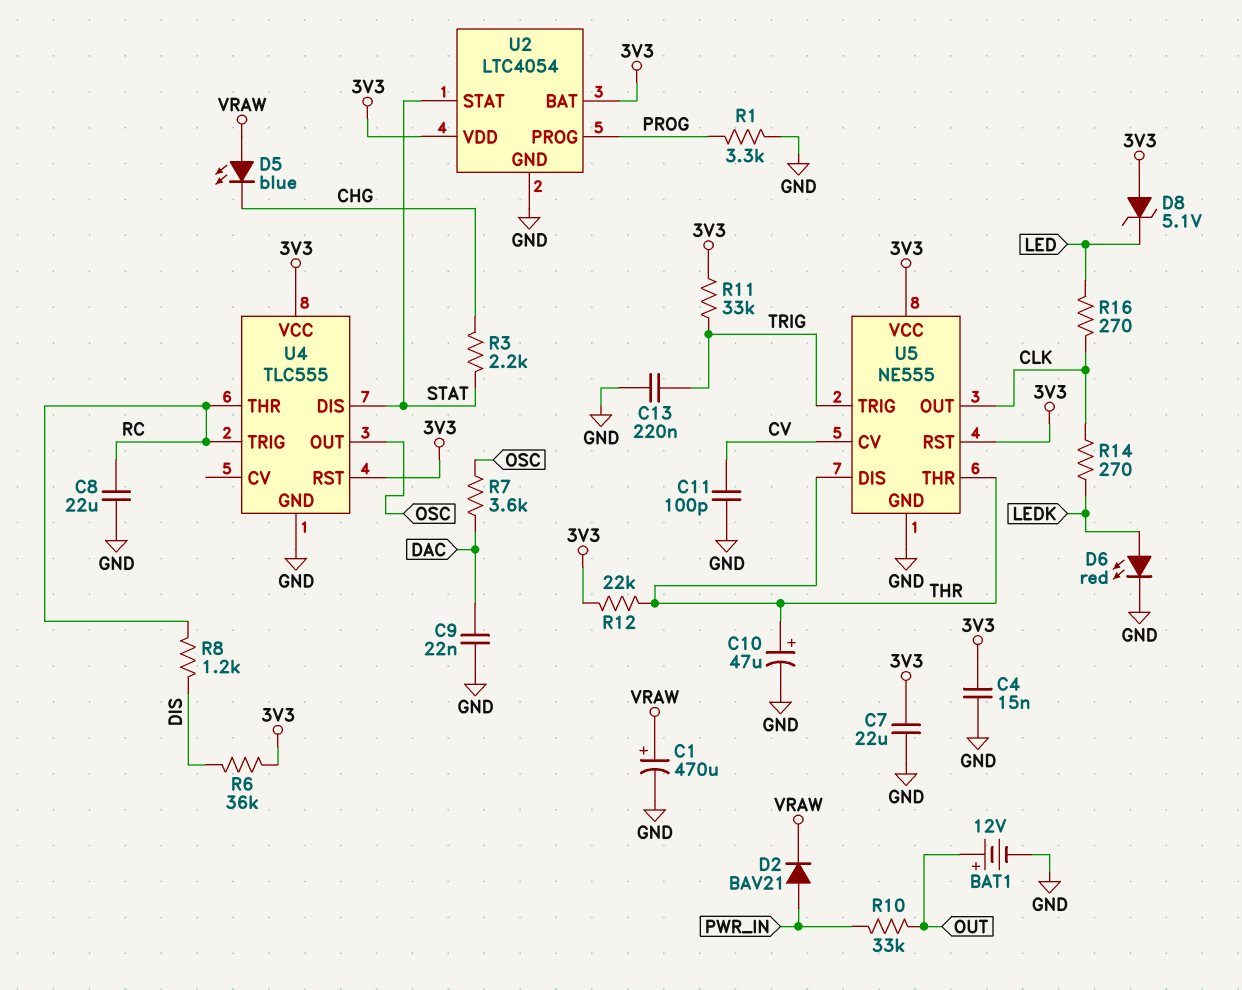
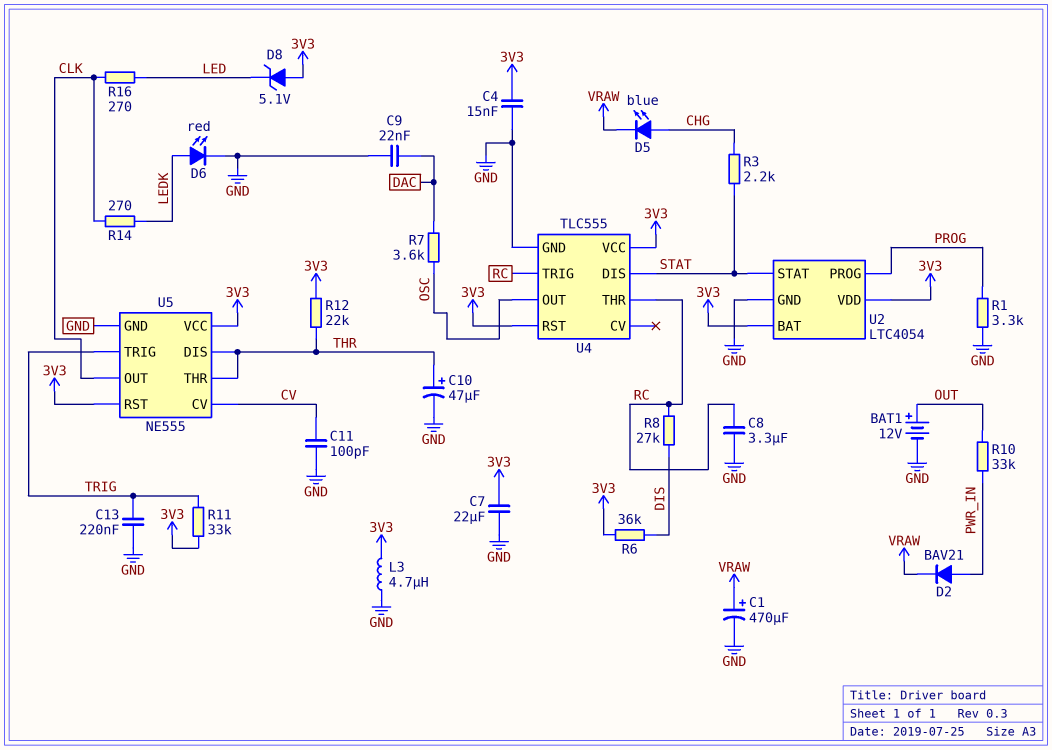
C8: 22uF (GND, RC) -> 3.3uF (GND, RC)
D5: LED blue (A VRAW, K CHG) -> LED blue (A CHG, K VRAW)
L3: none -> 4.7uH (3V3, GND)
R8: 1.2k (DIS, RC) -> 27k (DIS, RC)

